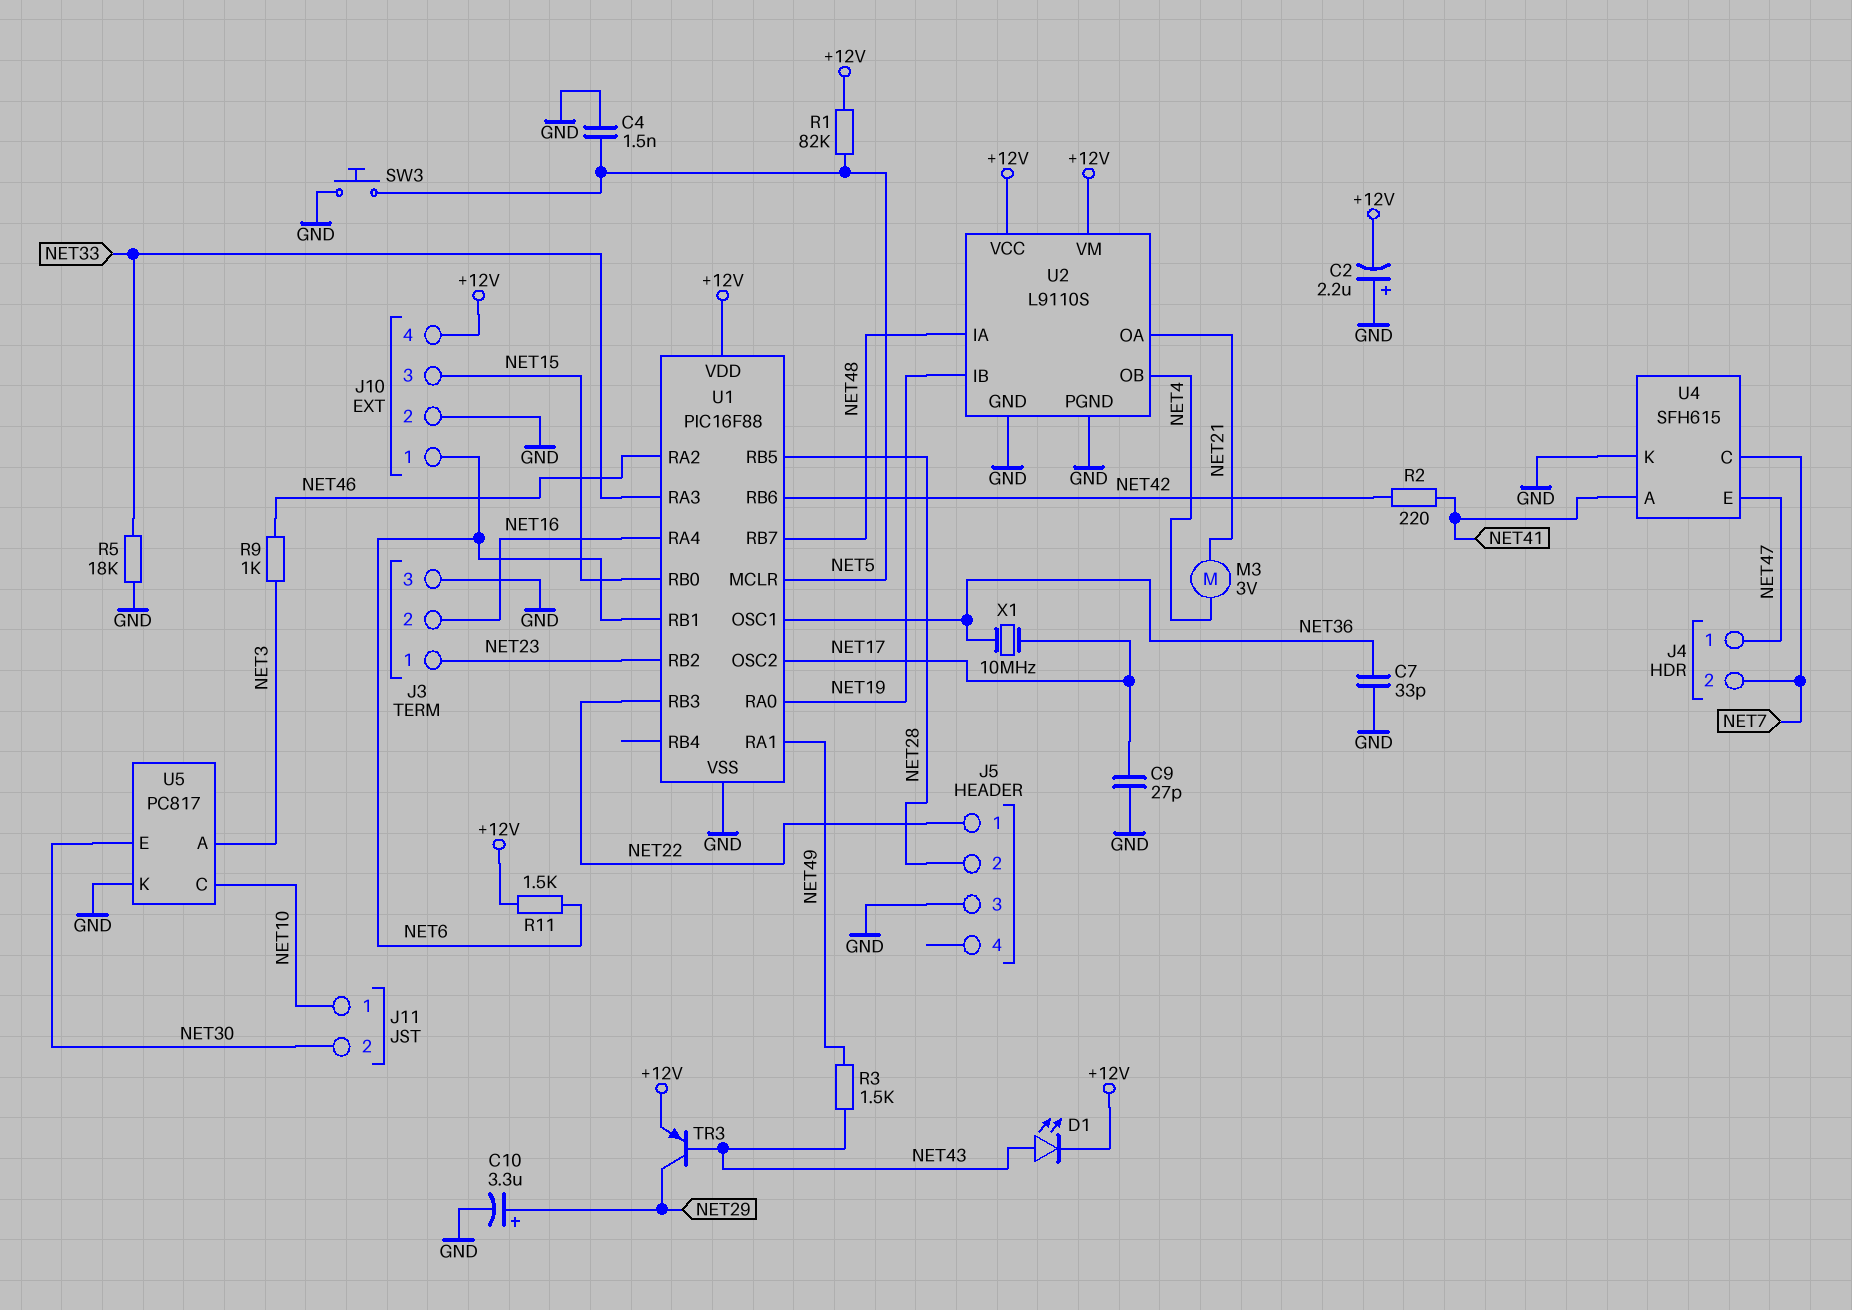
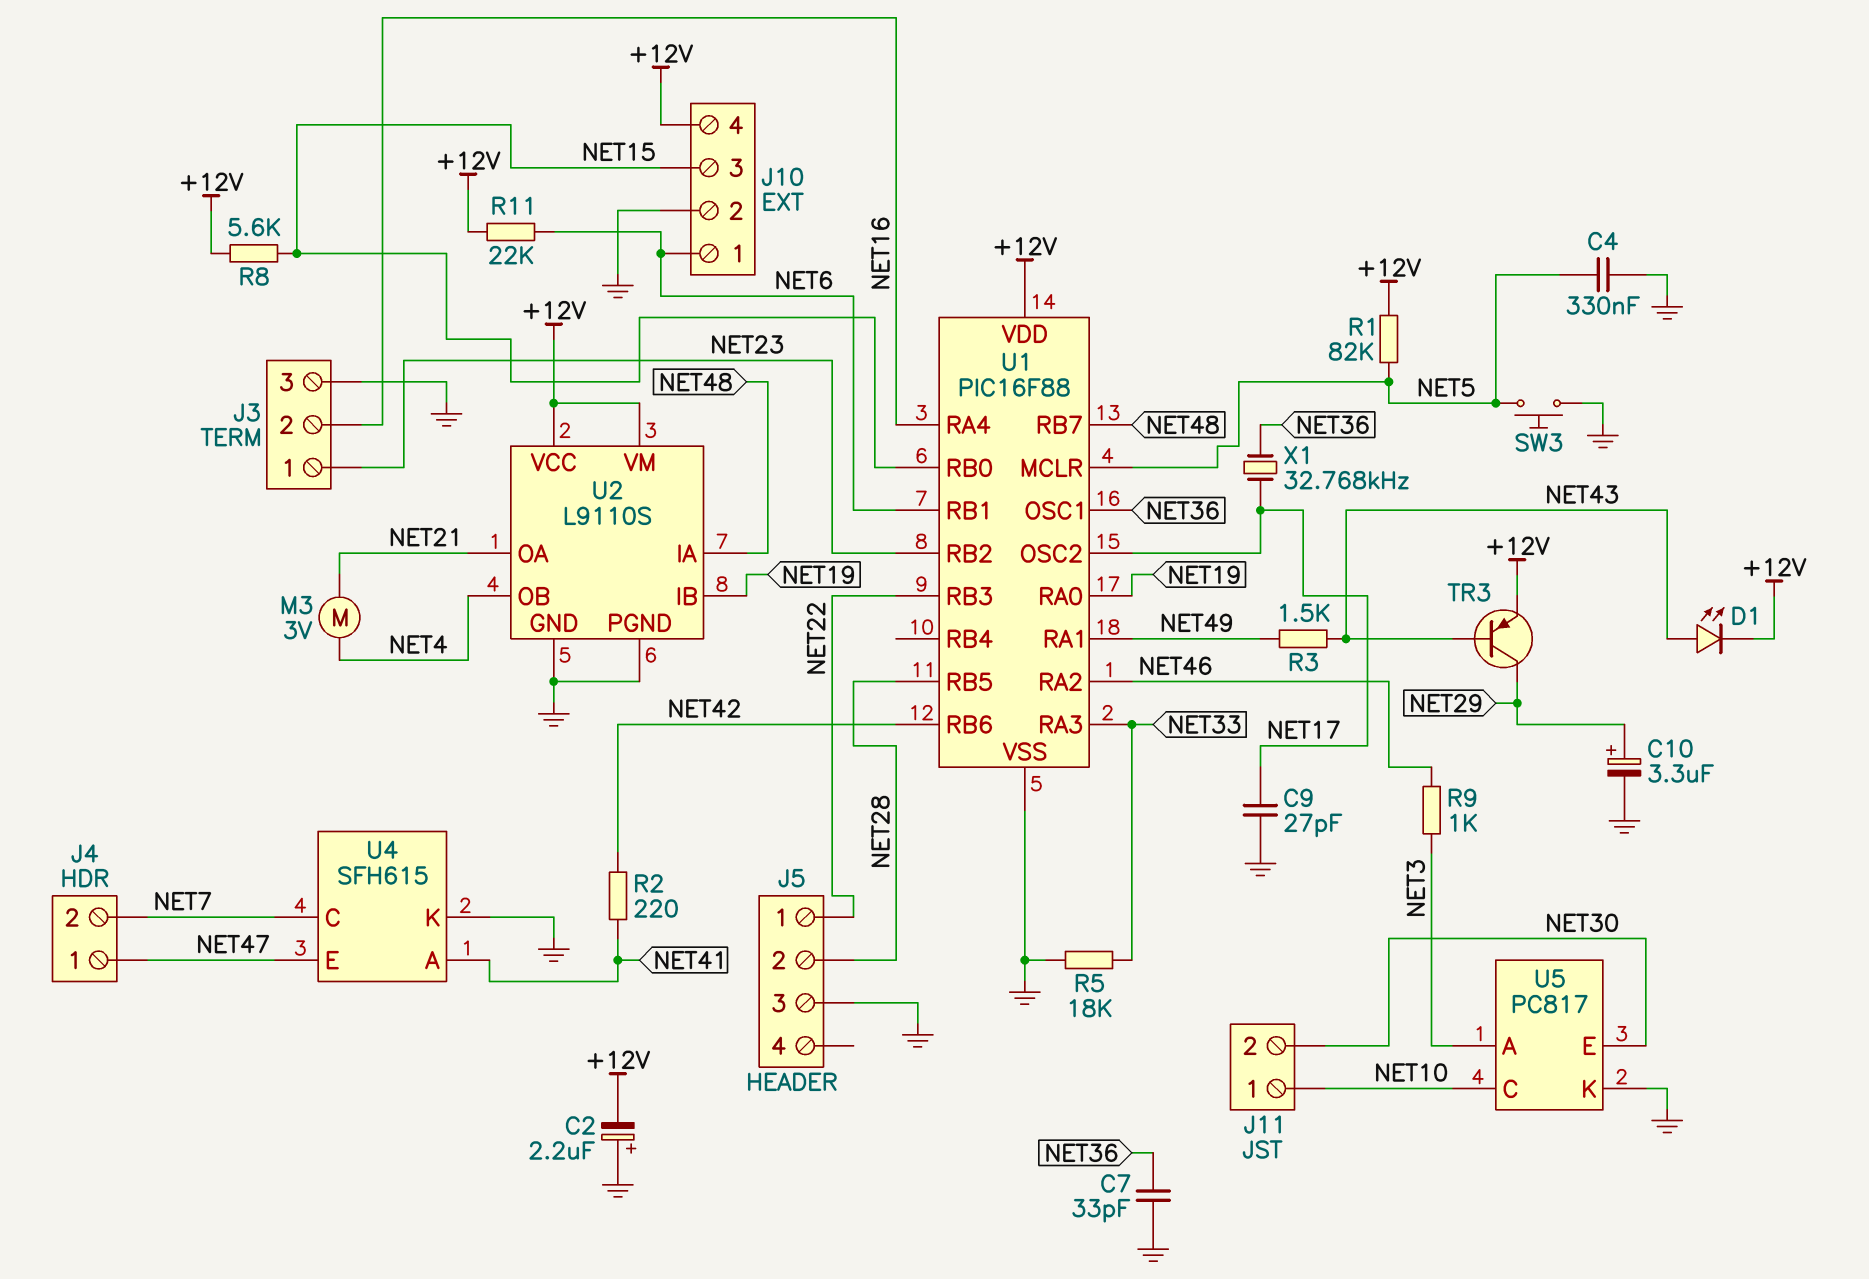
C4: 1.5nF (GND, NET5) -> 330nF (GND, NET5)
R8: none -> 5.6k (+12V, NET15)
R11: 1.5k (+12V, NET6) -> 22k (+12V, NET6)
X1: 10MHz (NET17, NET36) -> 32.768kHz (NET17, NET36)

